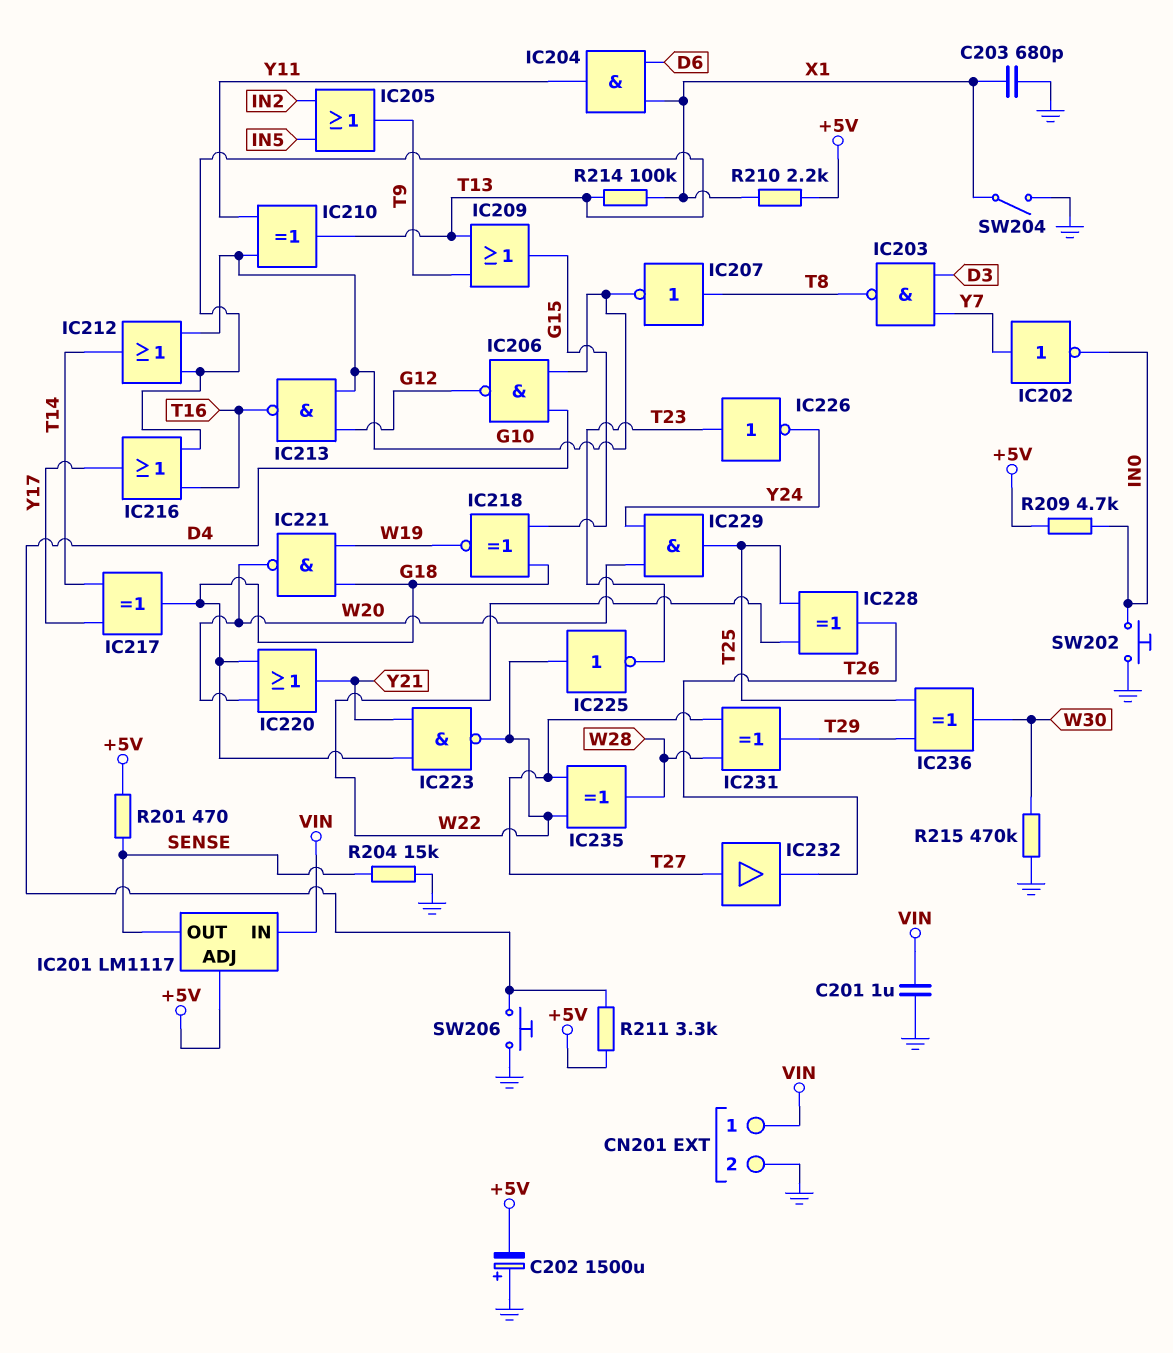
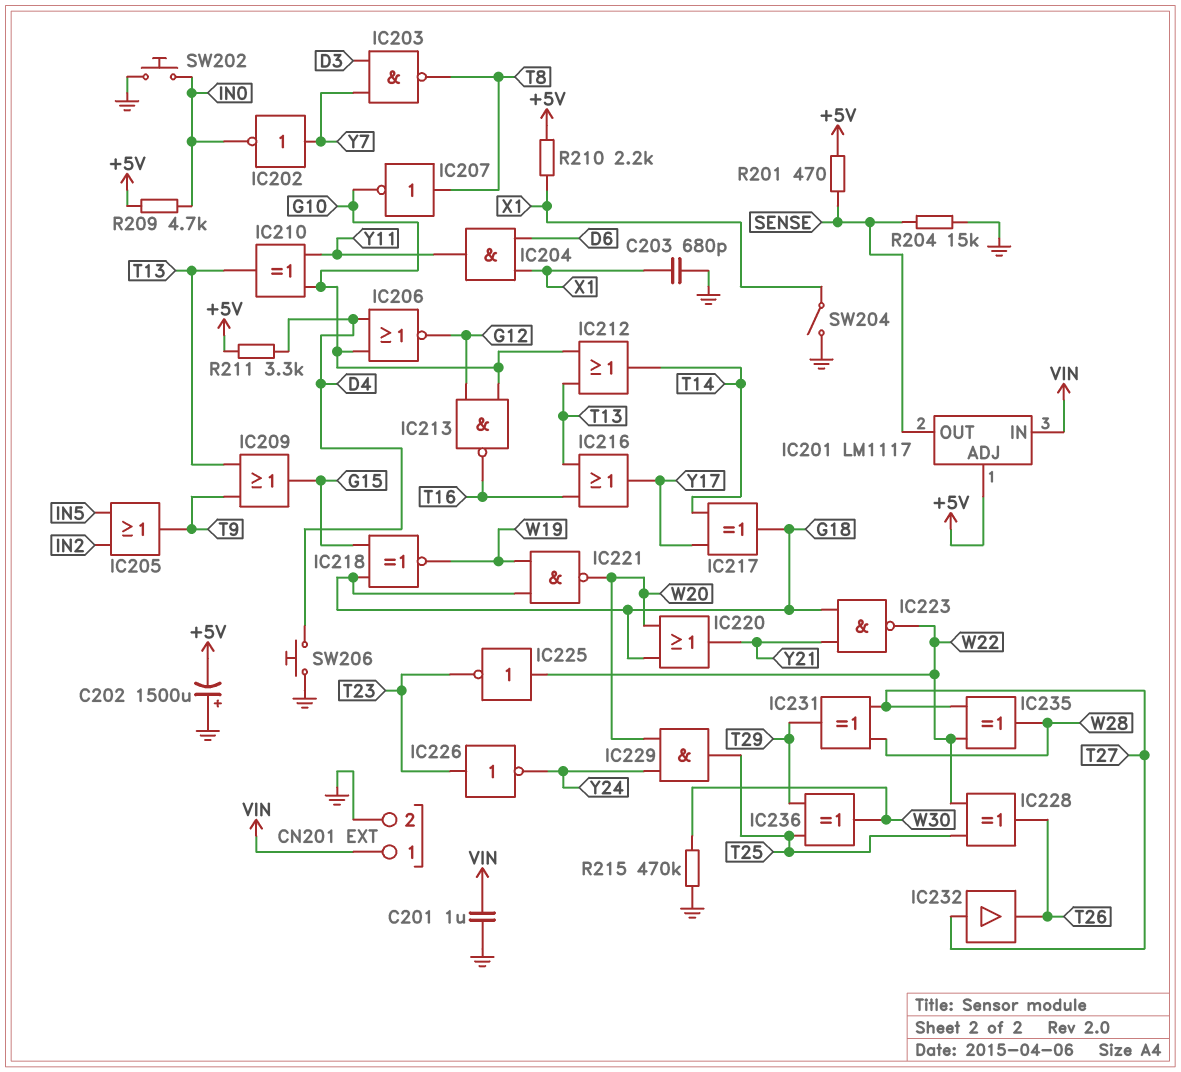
IC206: NAND (in D4, in G10, out G12) -> NOR (in D4, in G10, out G12)
R214: 100k (T13, X1) -> none

